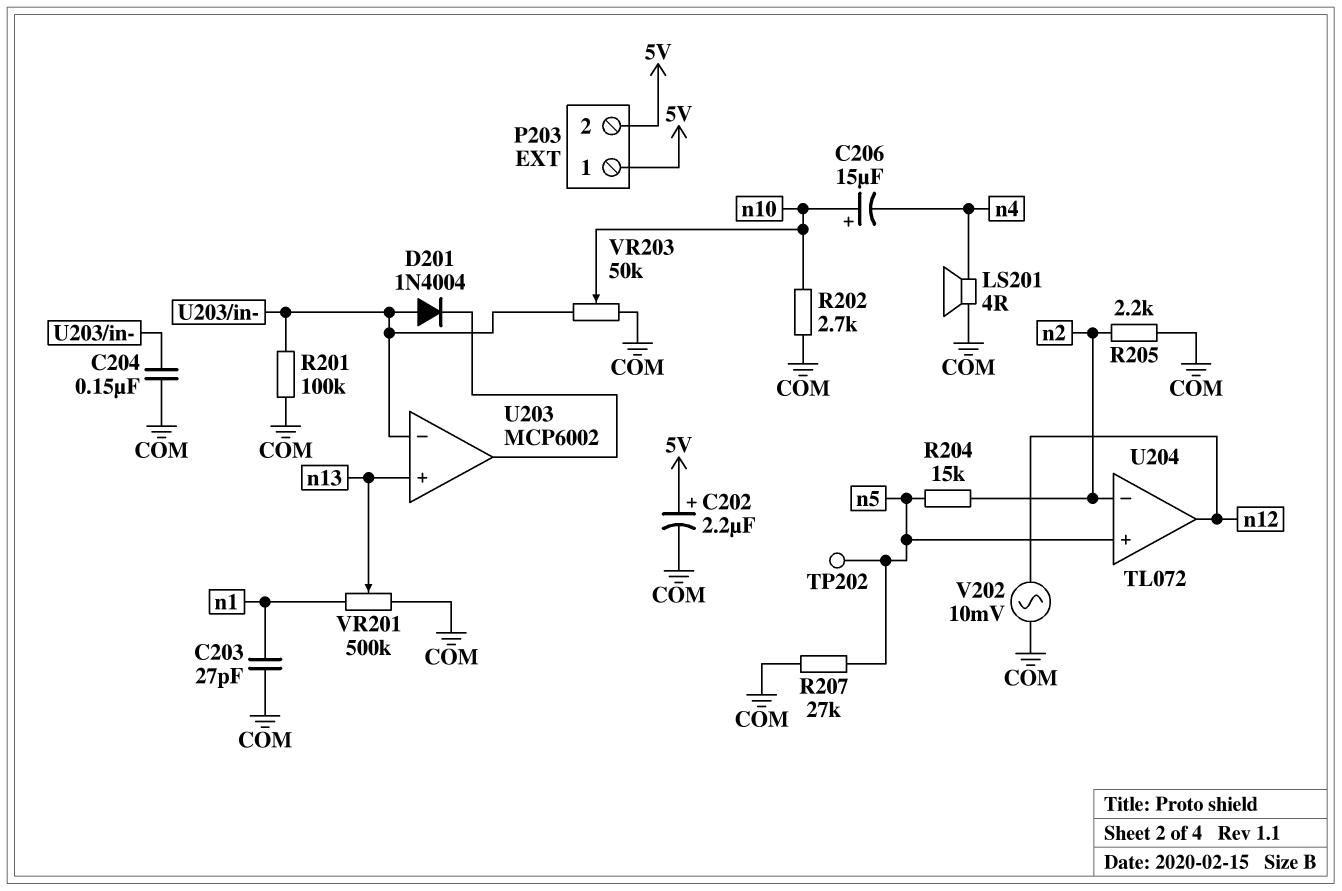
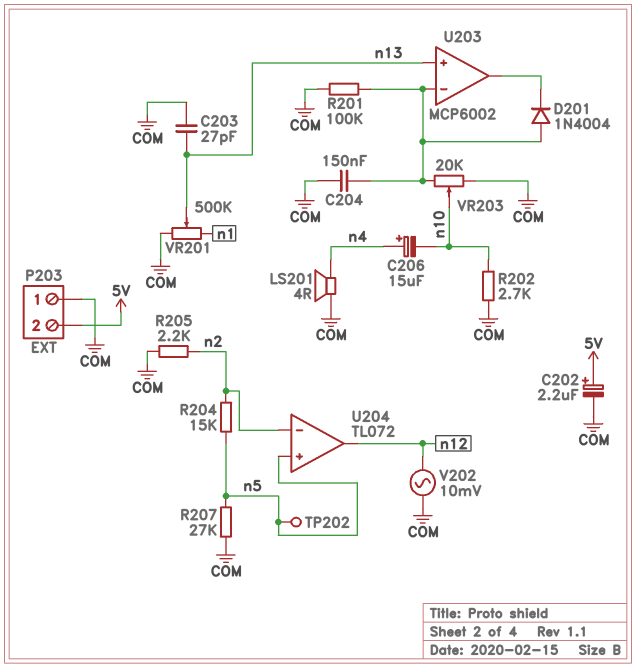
C203: 27pF (COM, n1) -> 27pF (COM, n13)
C206: 15uF (plus n10, minus n4) -> 15uF (plus n4, minus n10)
P203 pin 1: 5V -> COM
VR203: 50k (COM, U203/in-, wiper n10) -> 20k (COM, U203/in-, wiper n10)

